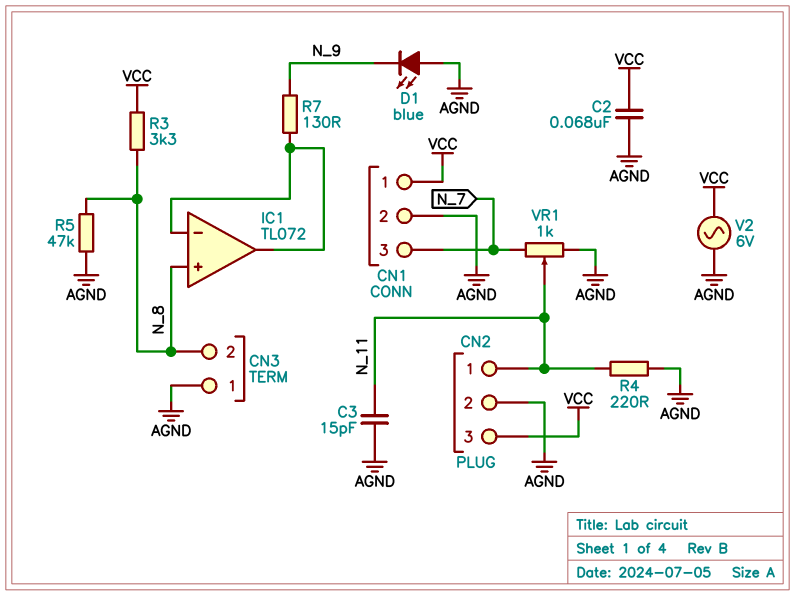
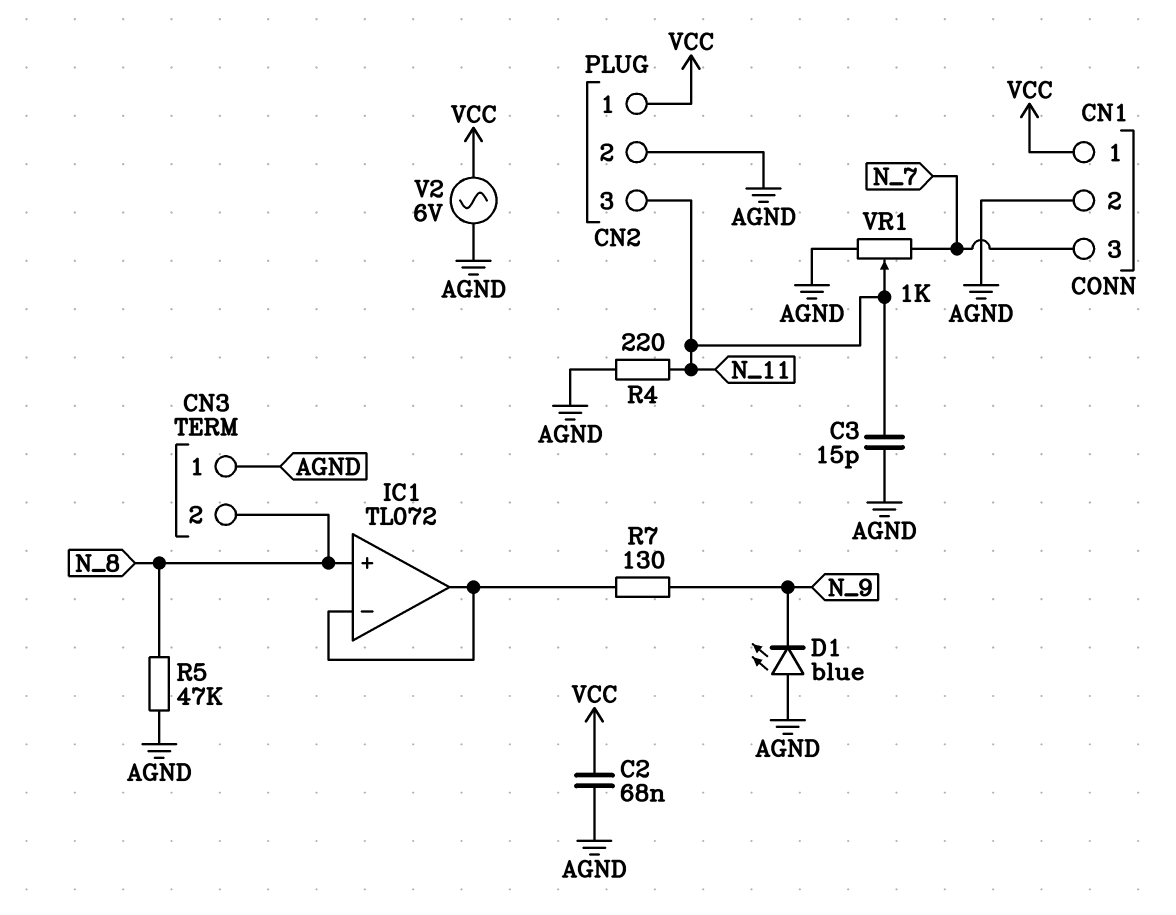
CN2 pin 1: N_11 -> VCC
CN2 pin 3: VCC -> N_11
R3: 3.3k (N_8, VCC) -> none

